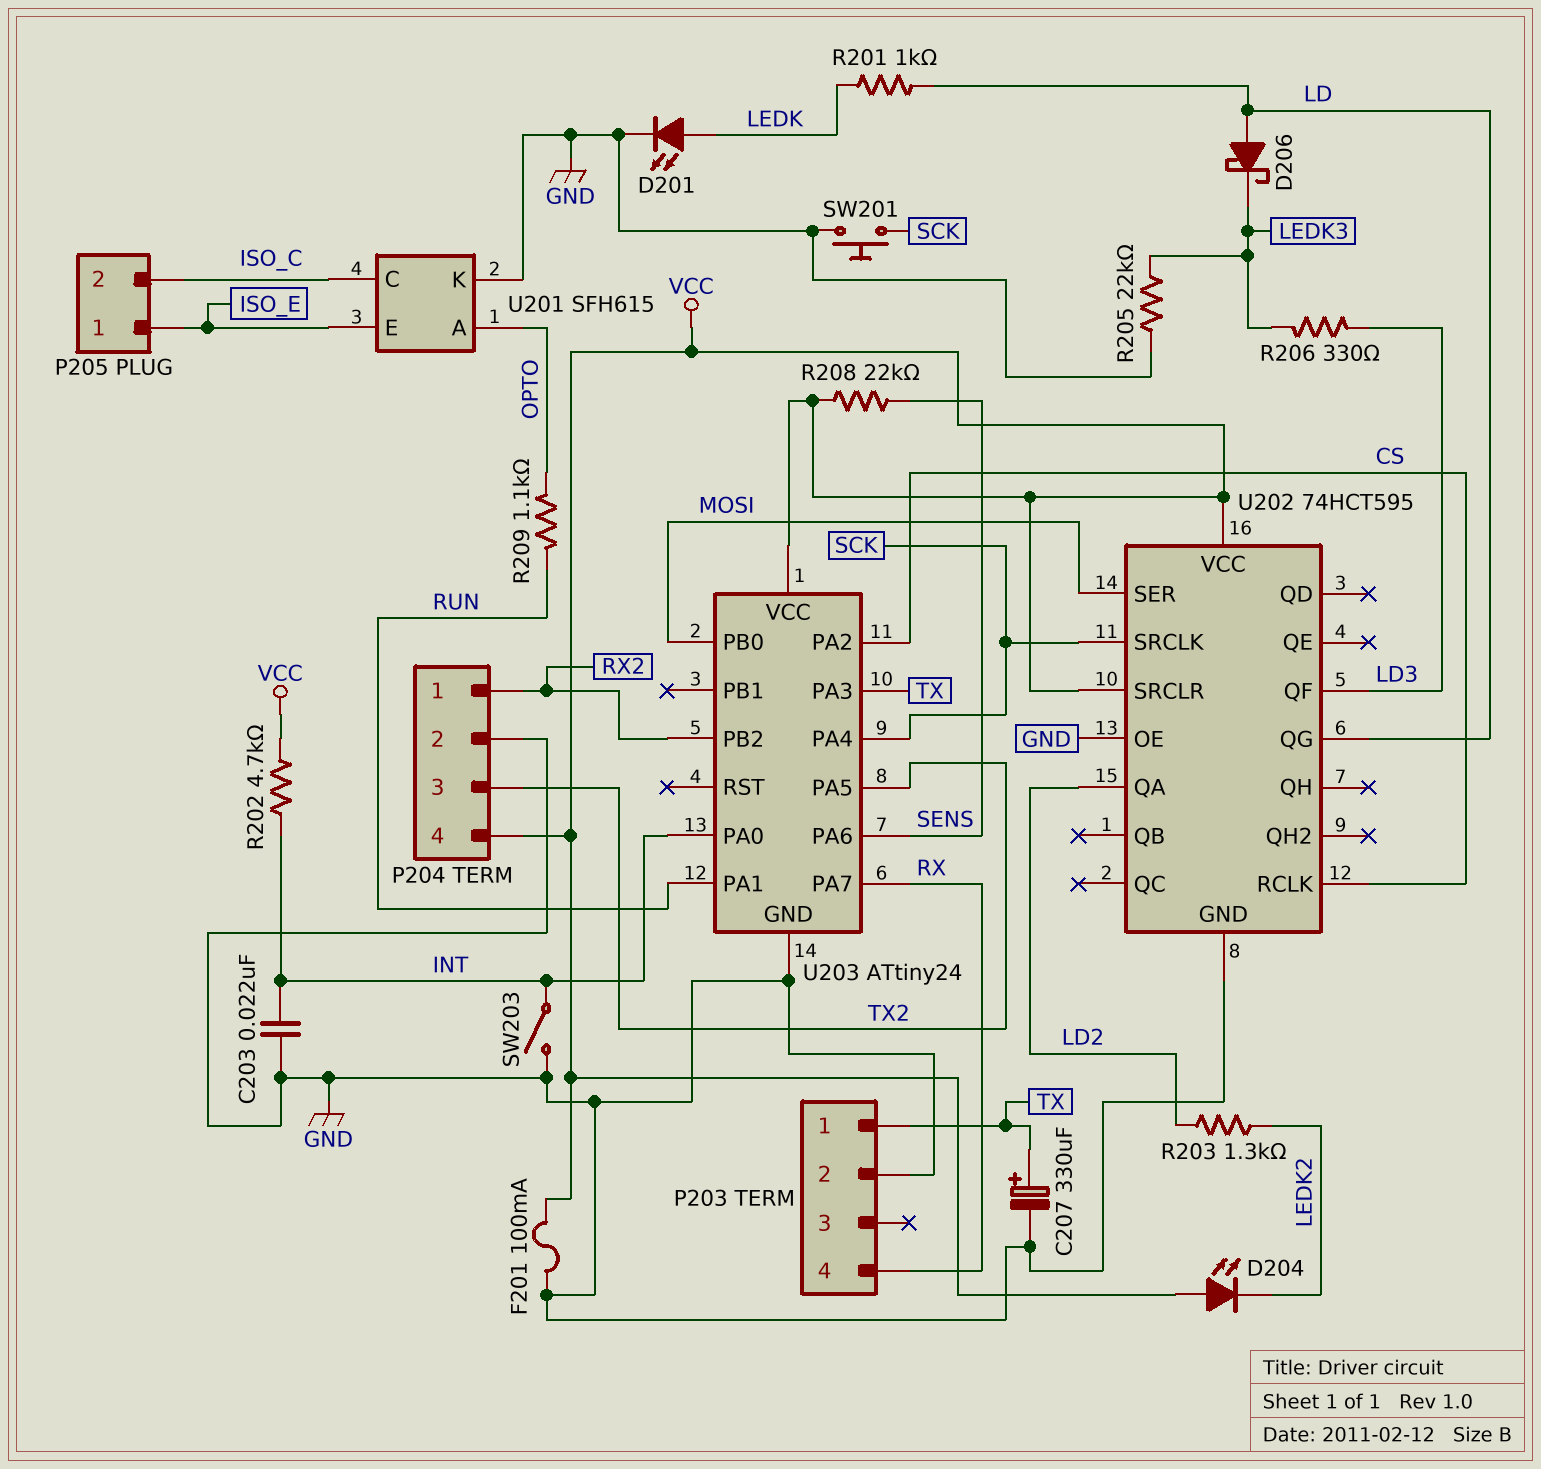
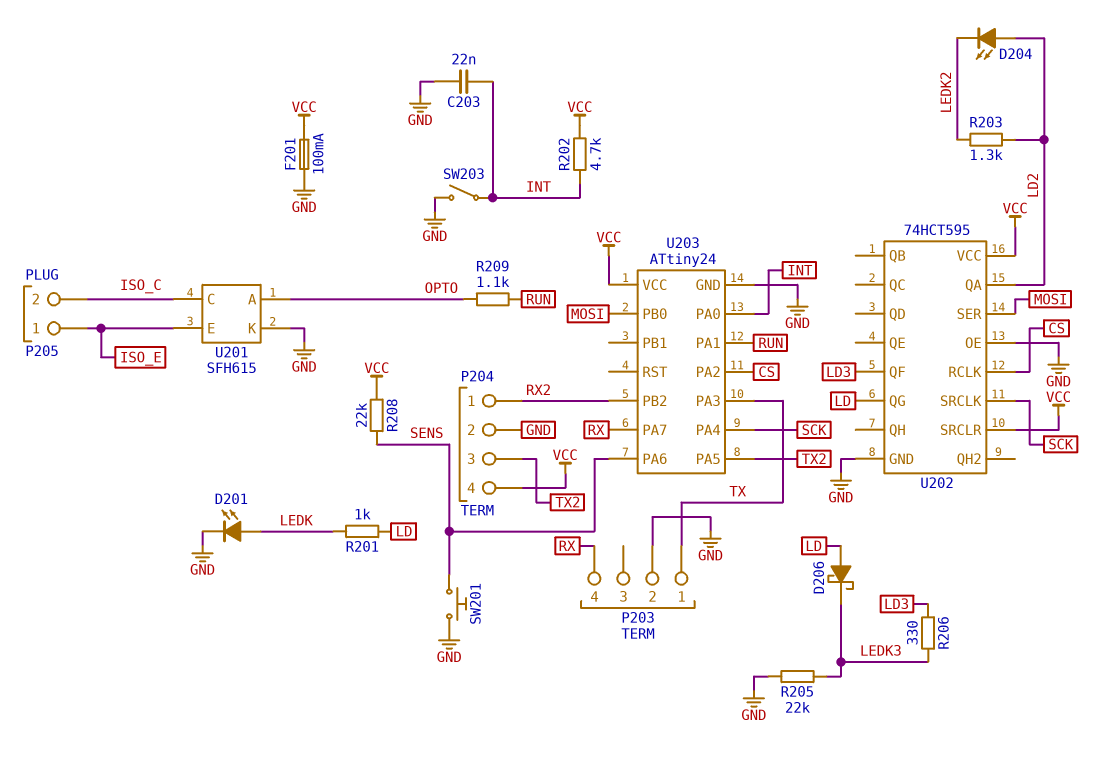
C207: 330uF (plus TX, minus GND) -> none
D204: LED (A VCC, K LEDK2) -> LED (A LD2, K LEDK2)
SW201: button (GND, SCK) -> button (GND, SENS)

